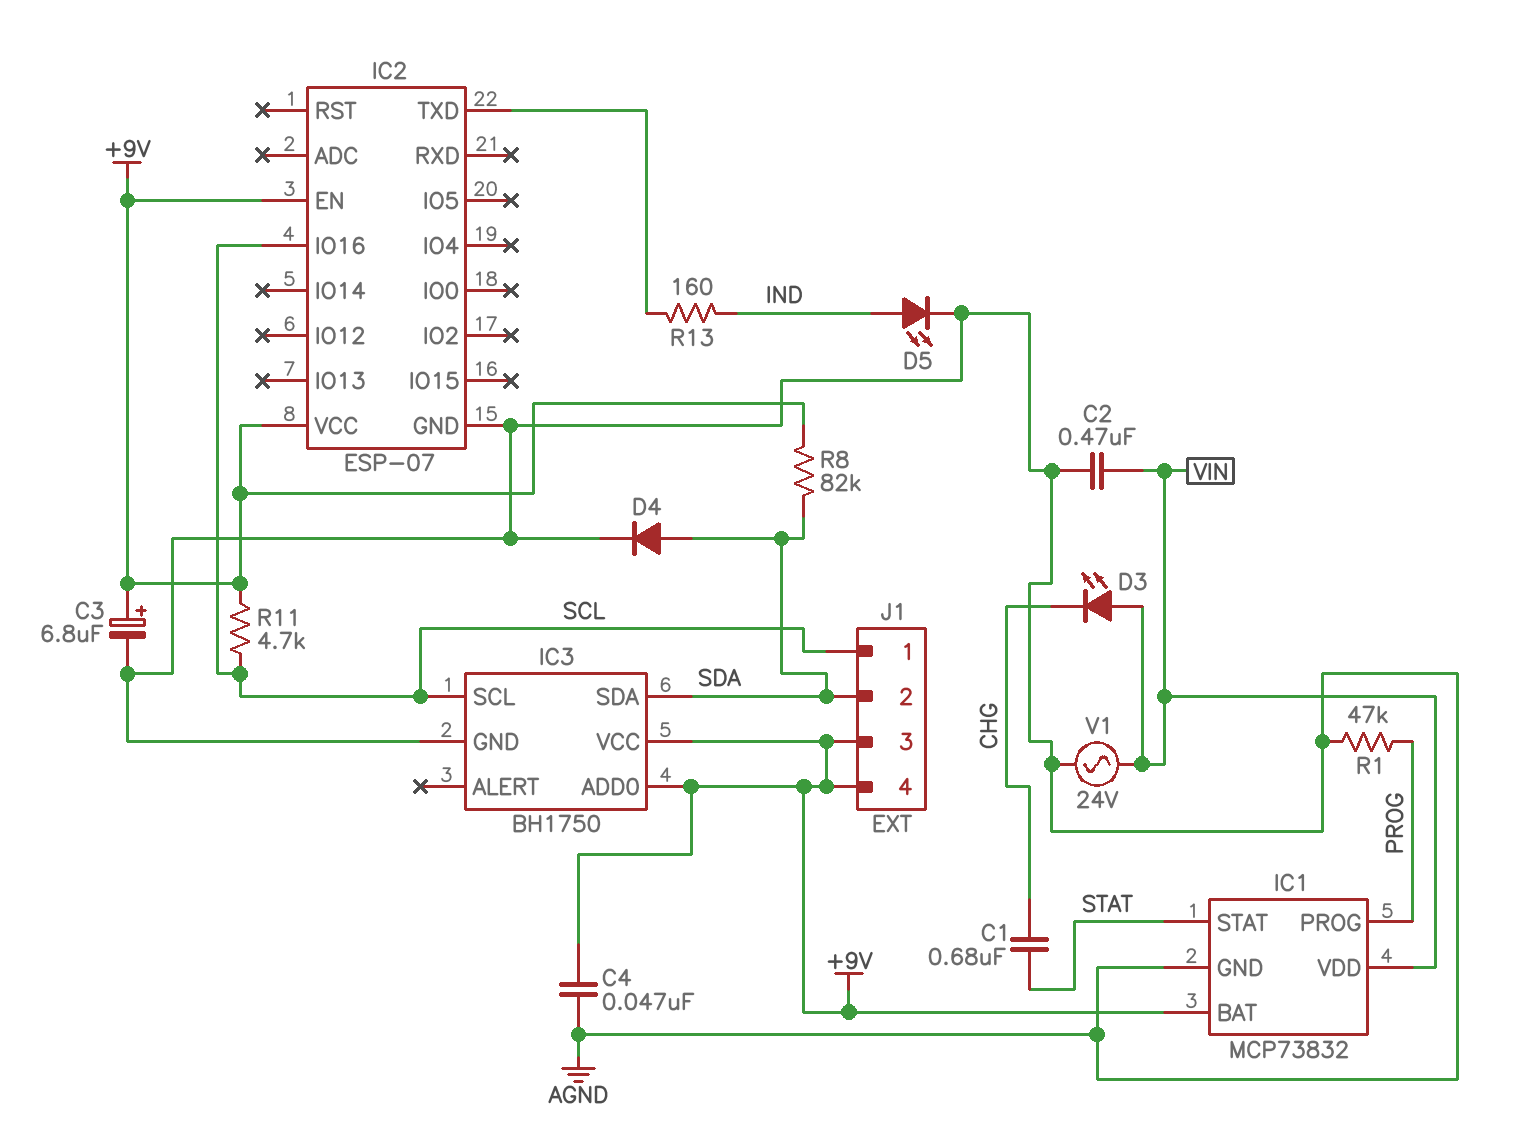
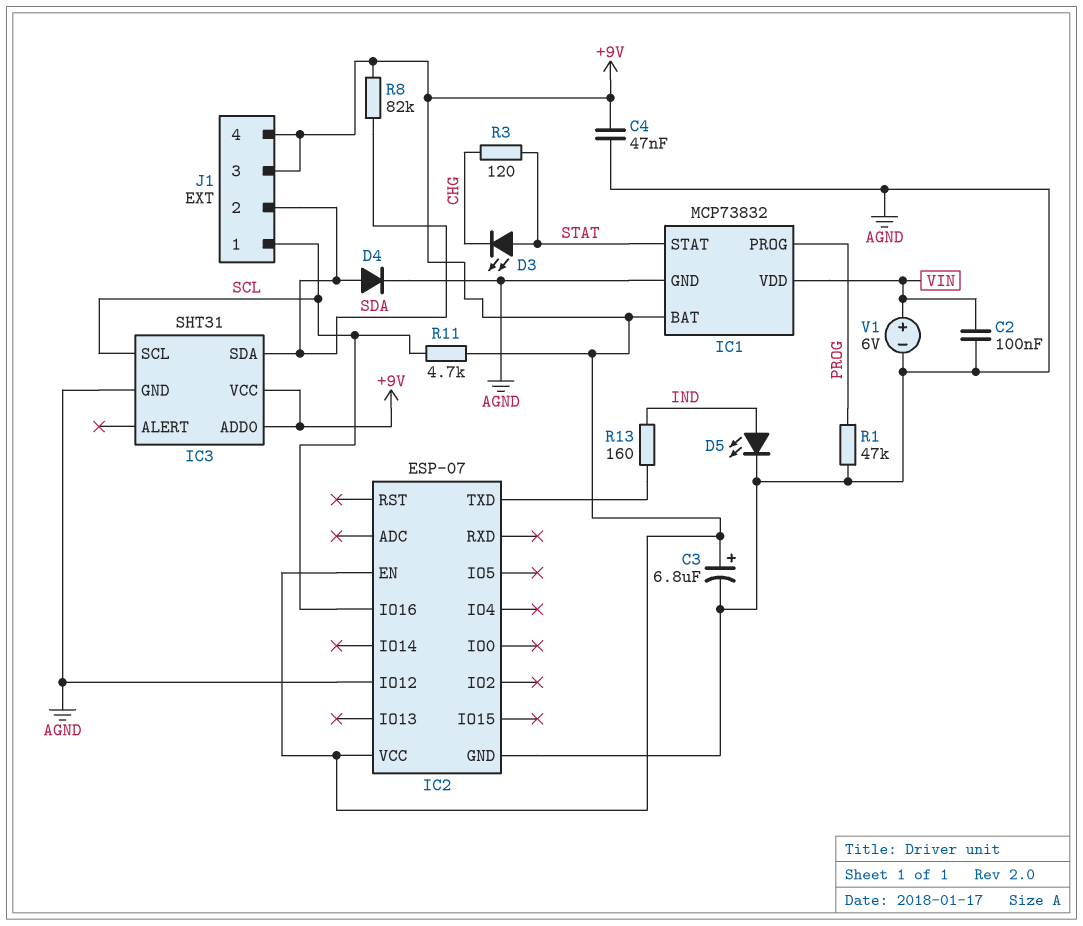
C1: 680nF (CHG, STAT) -> none
C2: 470nF (AGND, VIN) -> 100nF (AGND, VIN)
D3: LED (A VIN, K CHG) -> LED (A STAT, K CHG)
IC2 pin IO12: none -> AGND
IC3: BH1750 -> SHT31
R3: none -> 120 (CHG, STAT)
V1: AC 24V (AGND, VIN) -> 6V (plus VIN, minus AGND)

